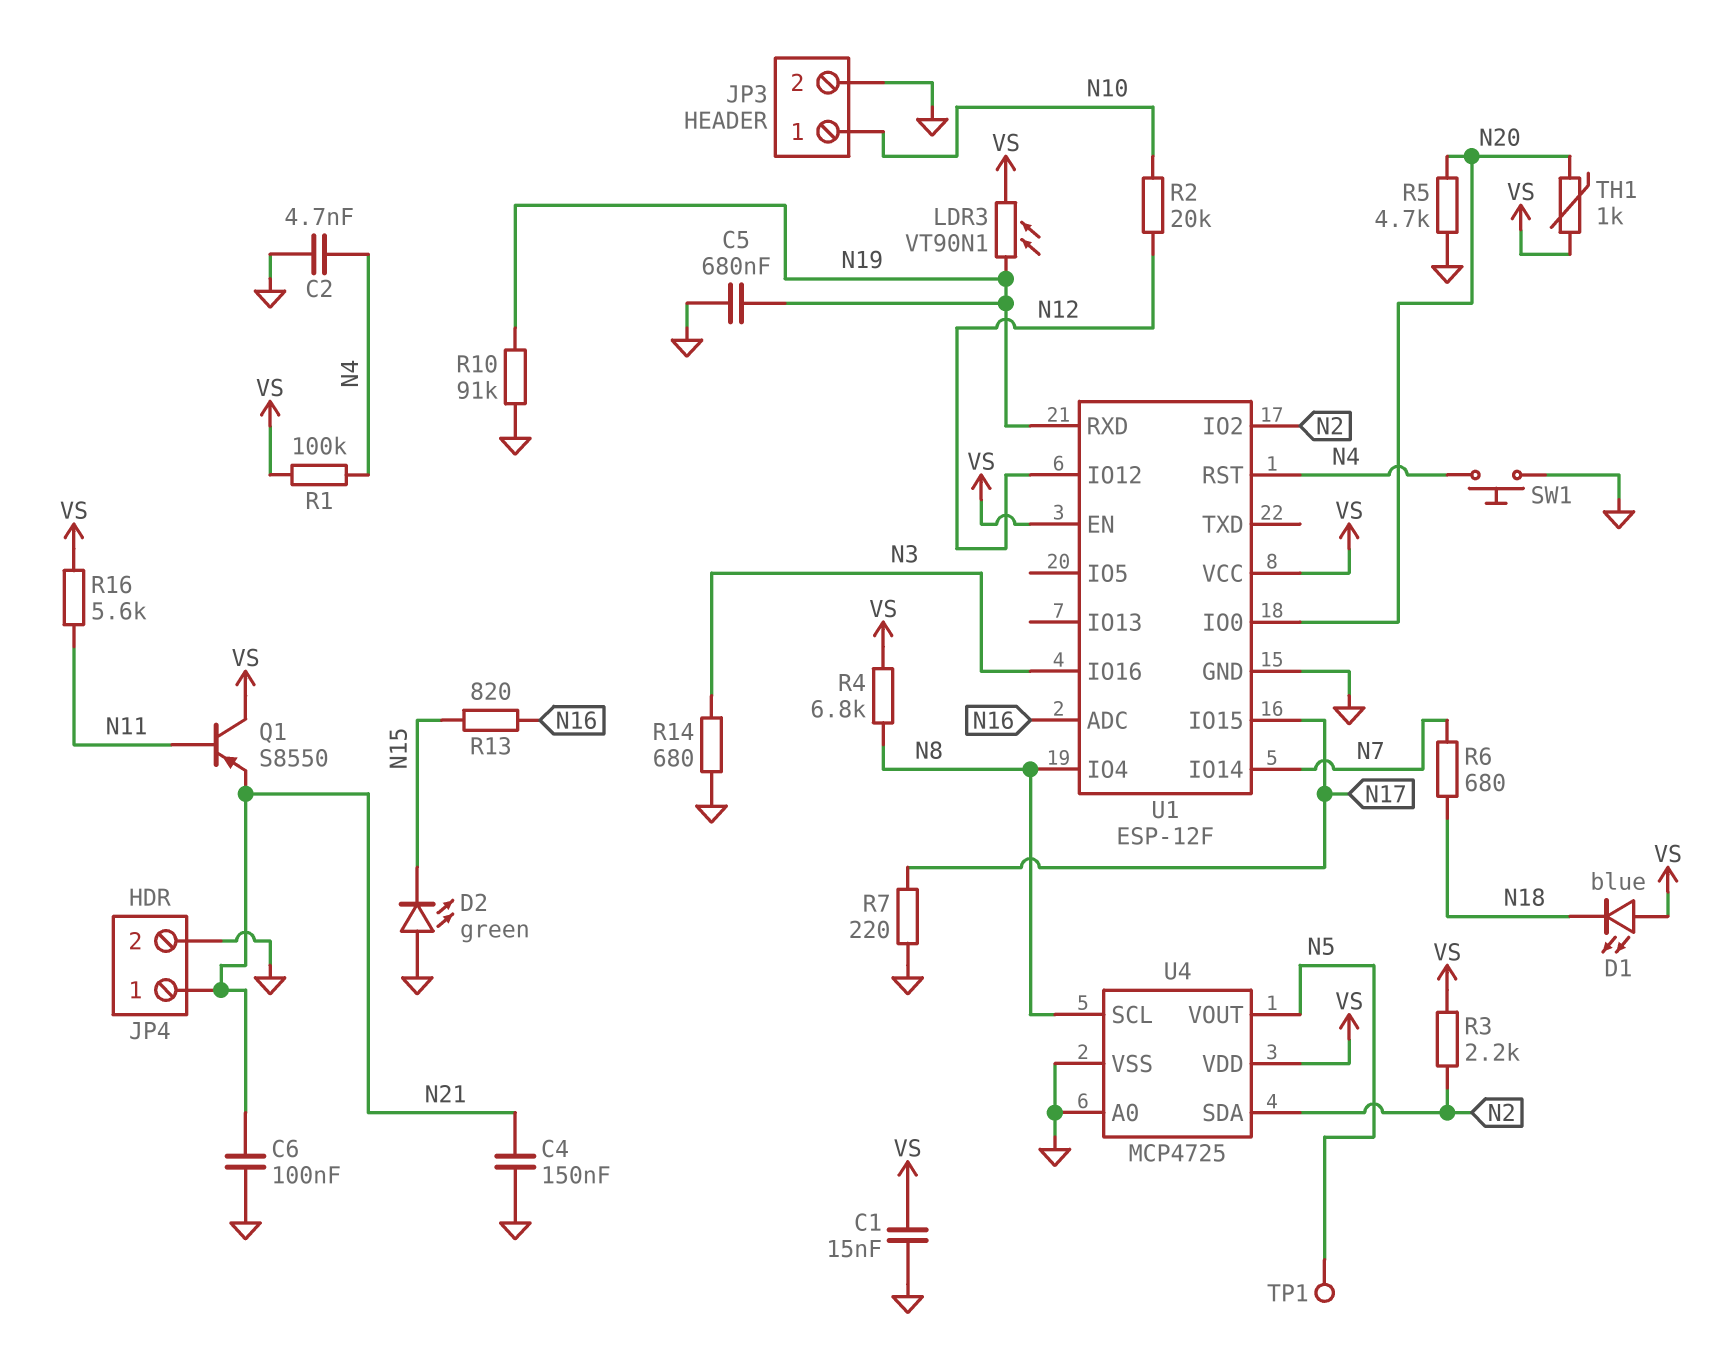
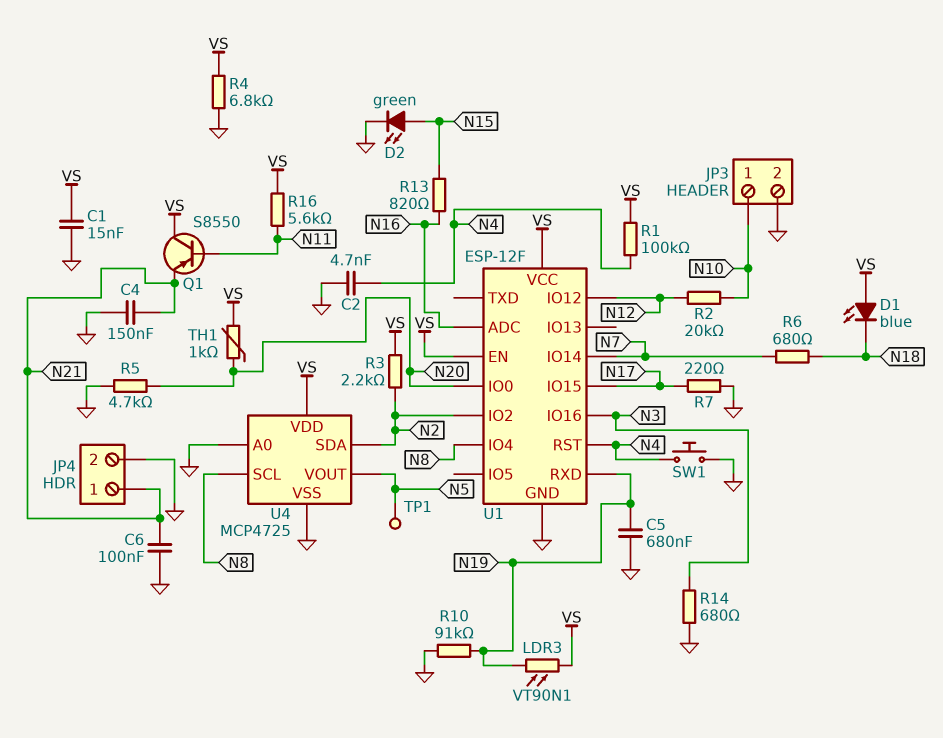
D2: LED green (A GND, K N15) -> LED green (A N15, K GND)
R4: 6.8k (N8, VS) -> 6.8k (GND, VS)

